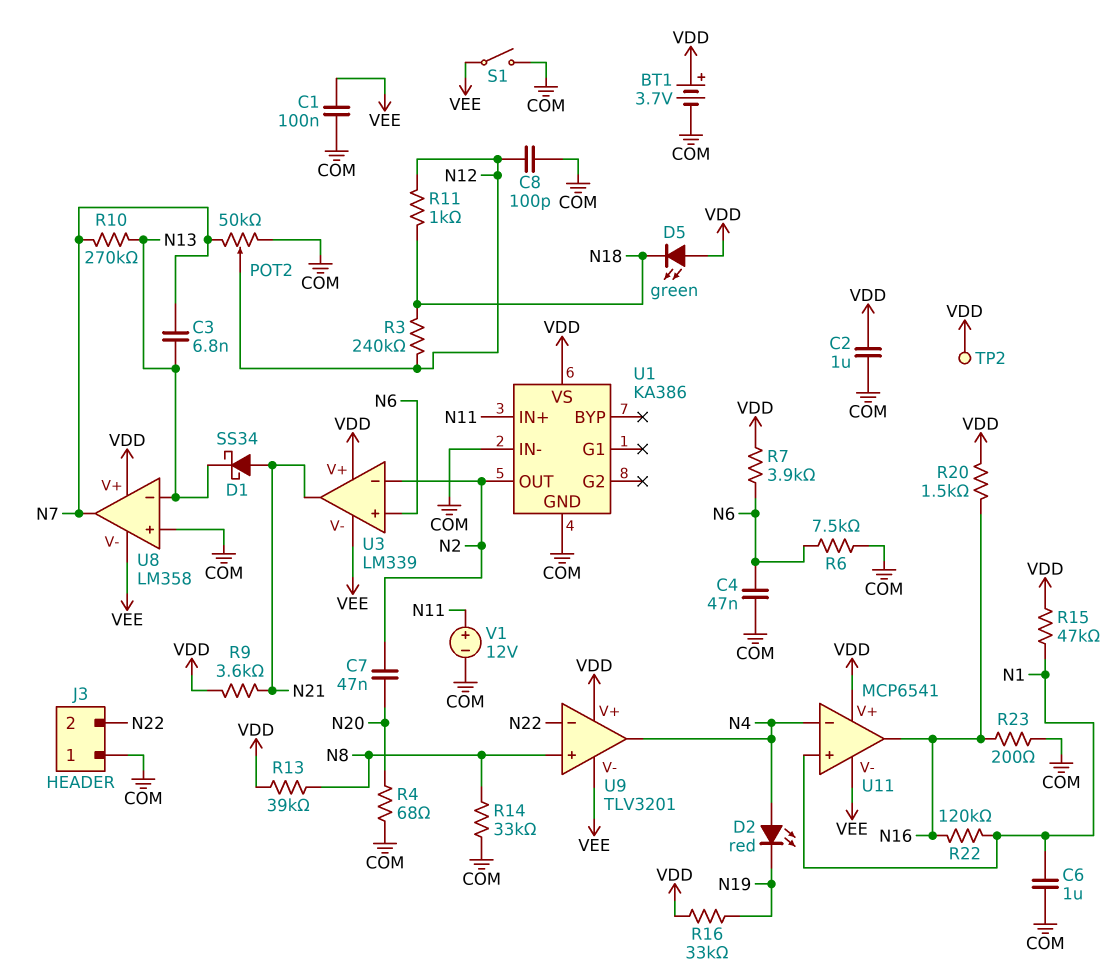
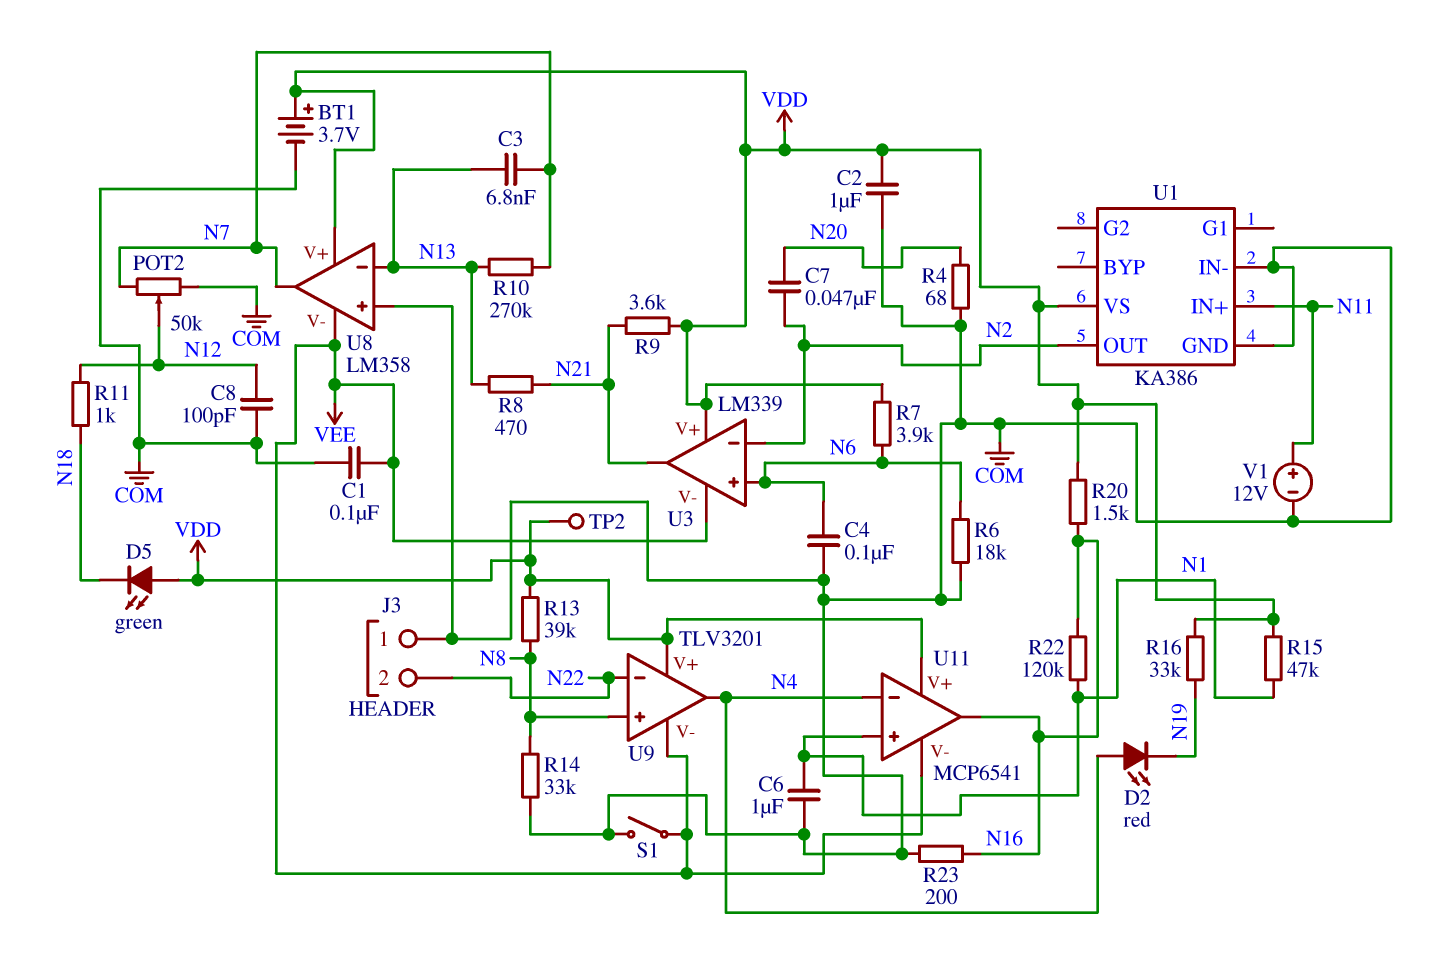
C4: 47nF (COM, N6) -> 100nF (COM, N6)
D1: schottky SS34 (A N21, K N13) -> none
R3: 240k (N12, N18) -> none
R6: 7.5k (COM, N6) -> 18k (COM, N6)
R8: none -> 470 (N13, N21)

